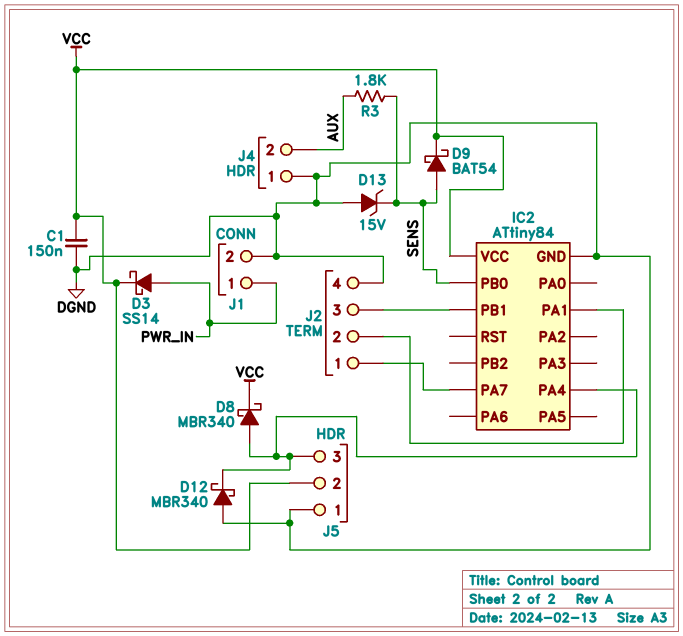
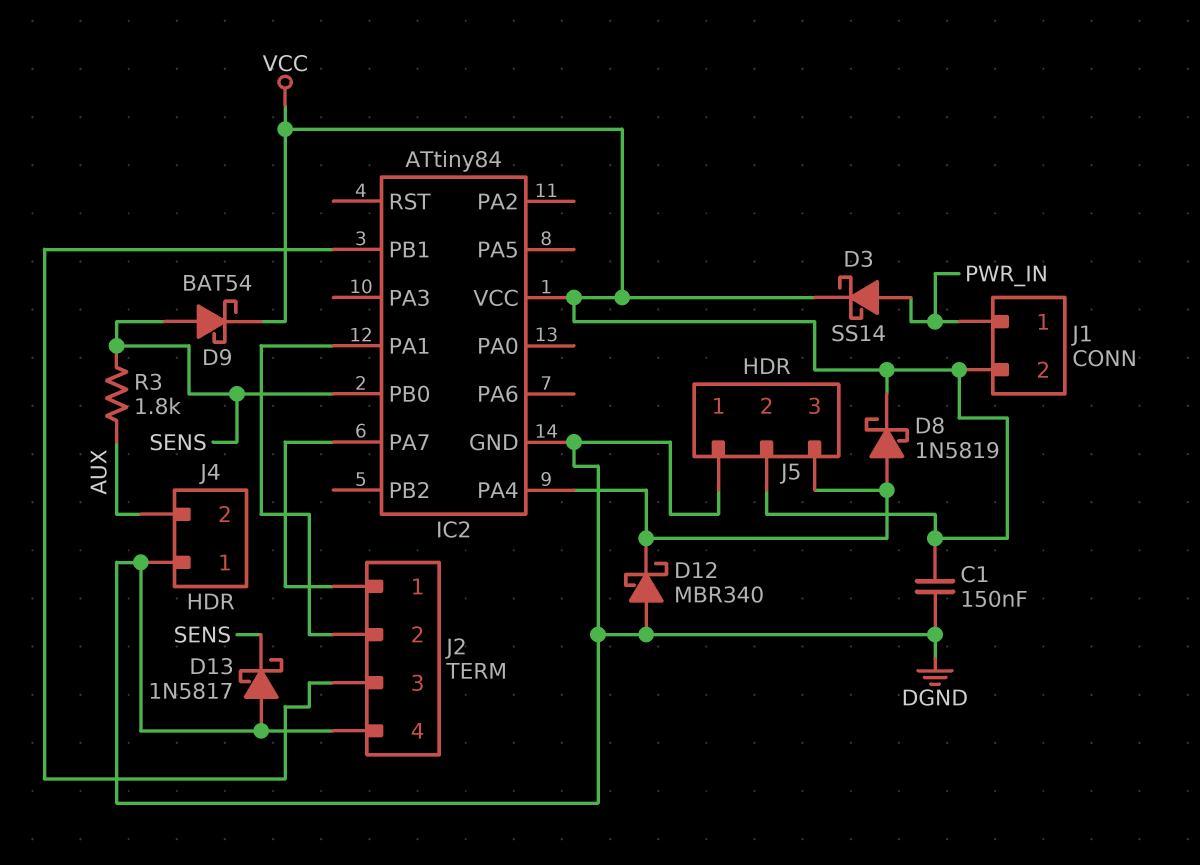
D8: schottky MBR340 (A IC2/PA4, K VCC) -> schottky 1N5819 (A IC2/PA4, K VCC)
D13: zener 15V (A DGND, K SENS) -> schottky 1N5817 (A DGND, K SENS)
J1 pin 2: DGND -> VCC

